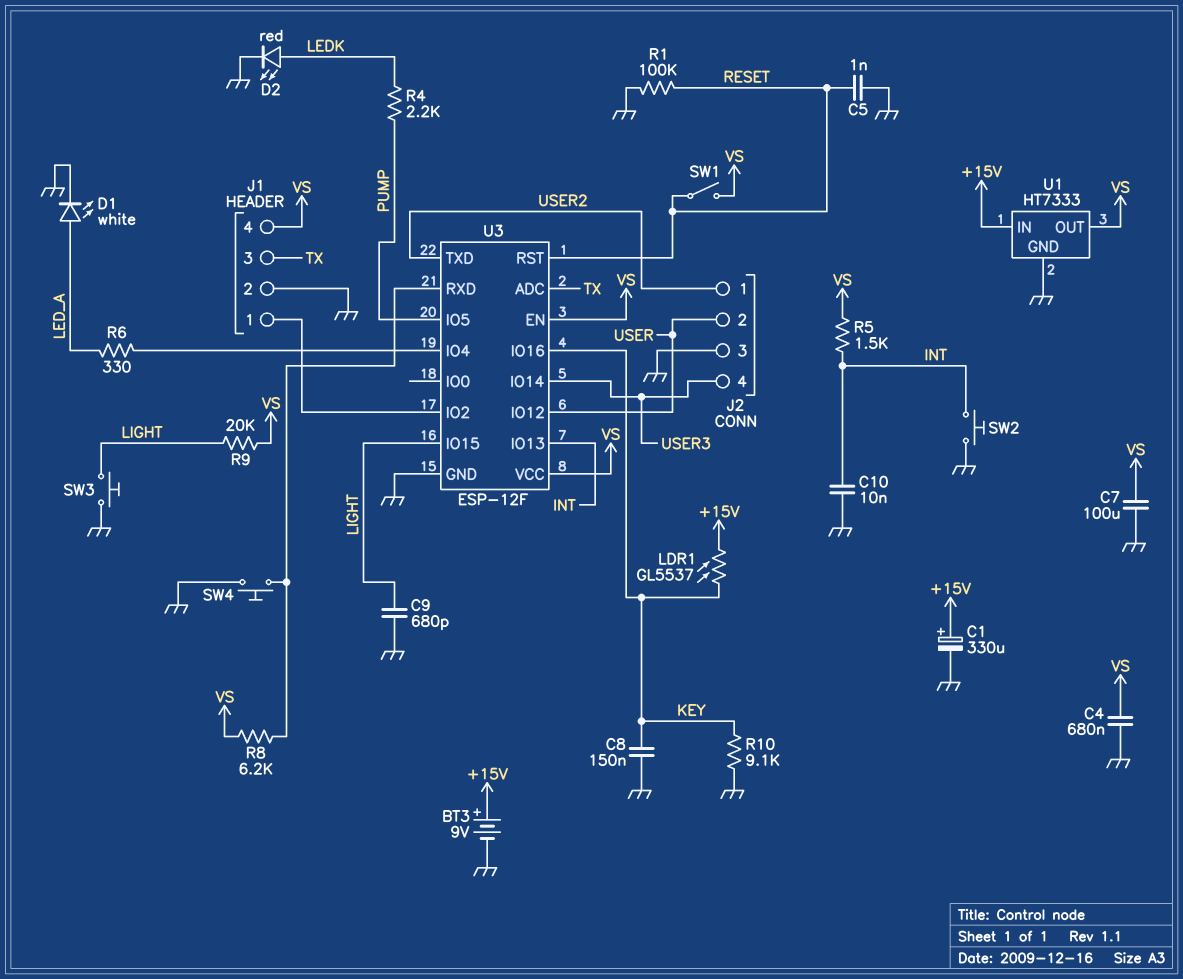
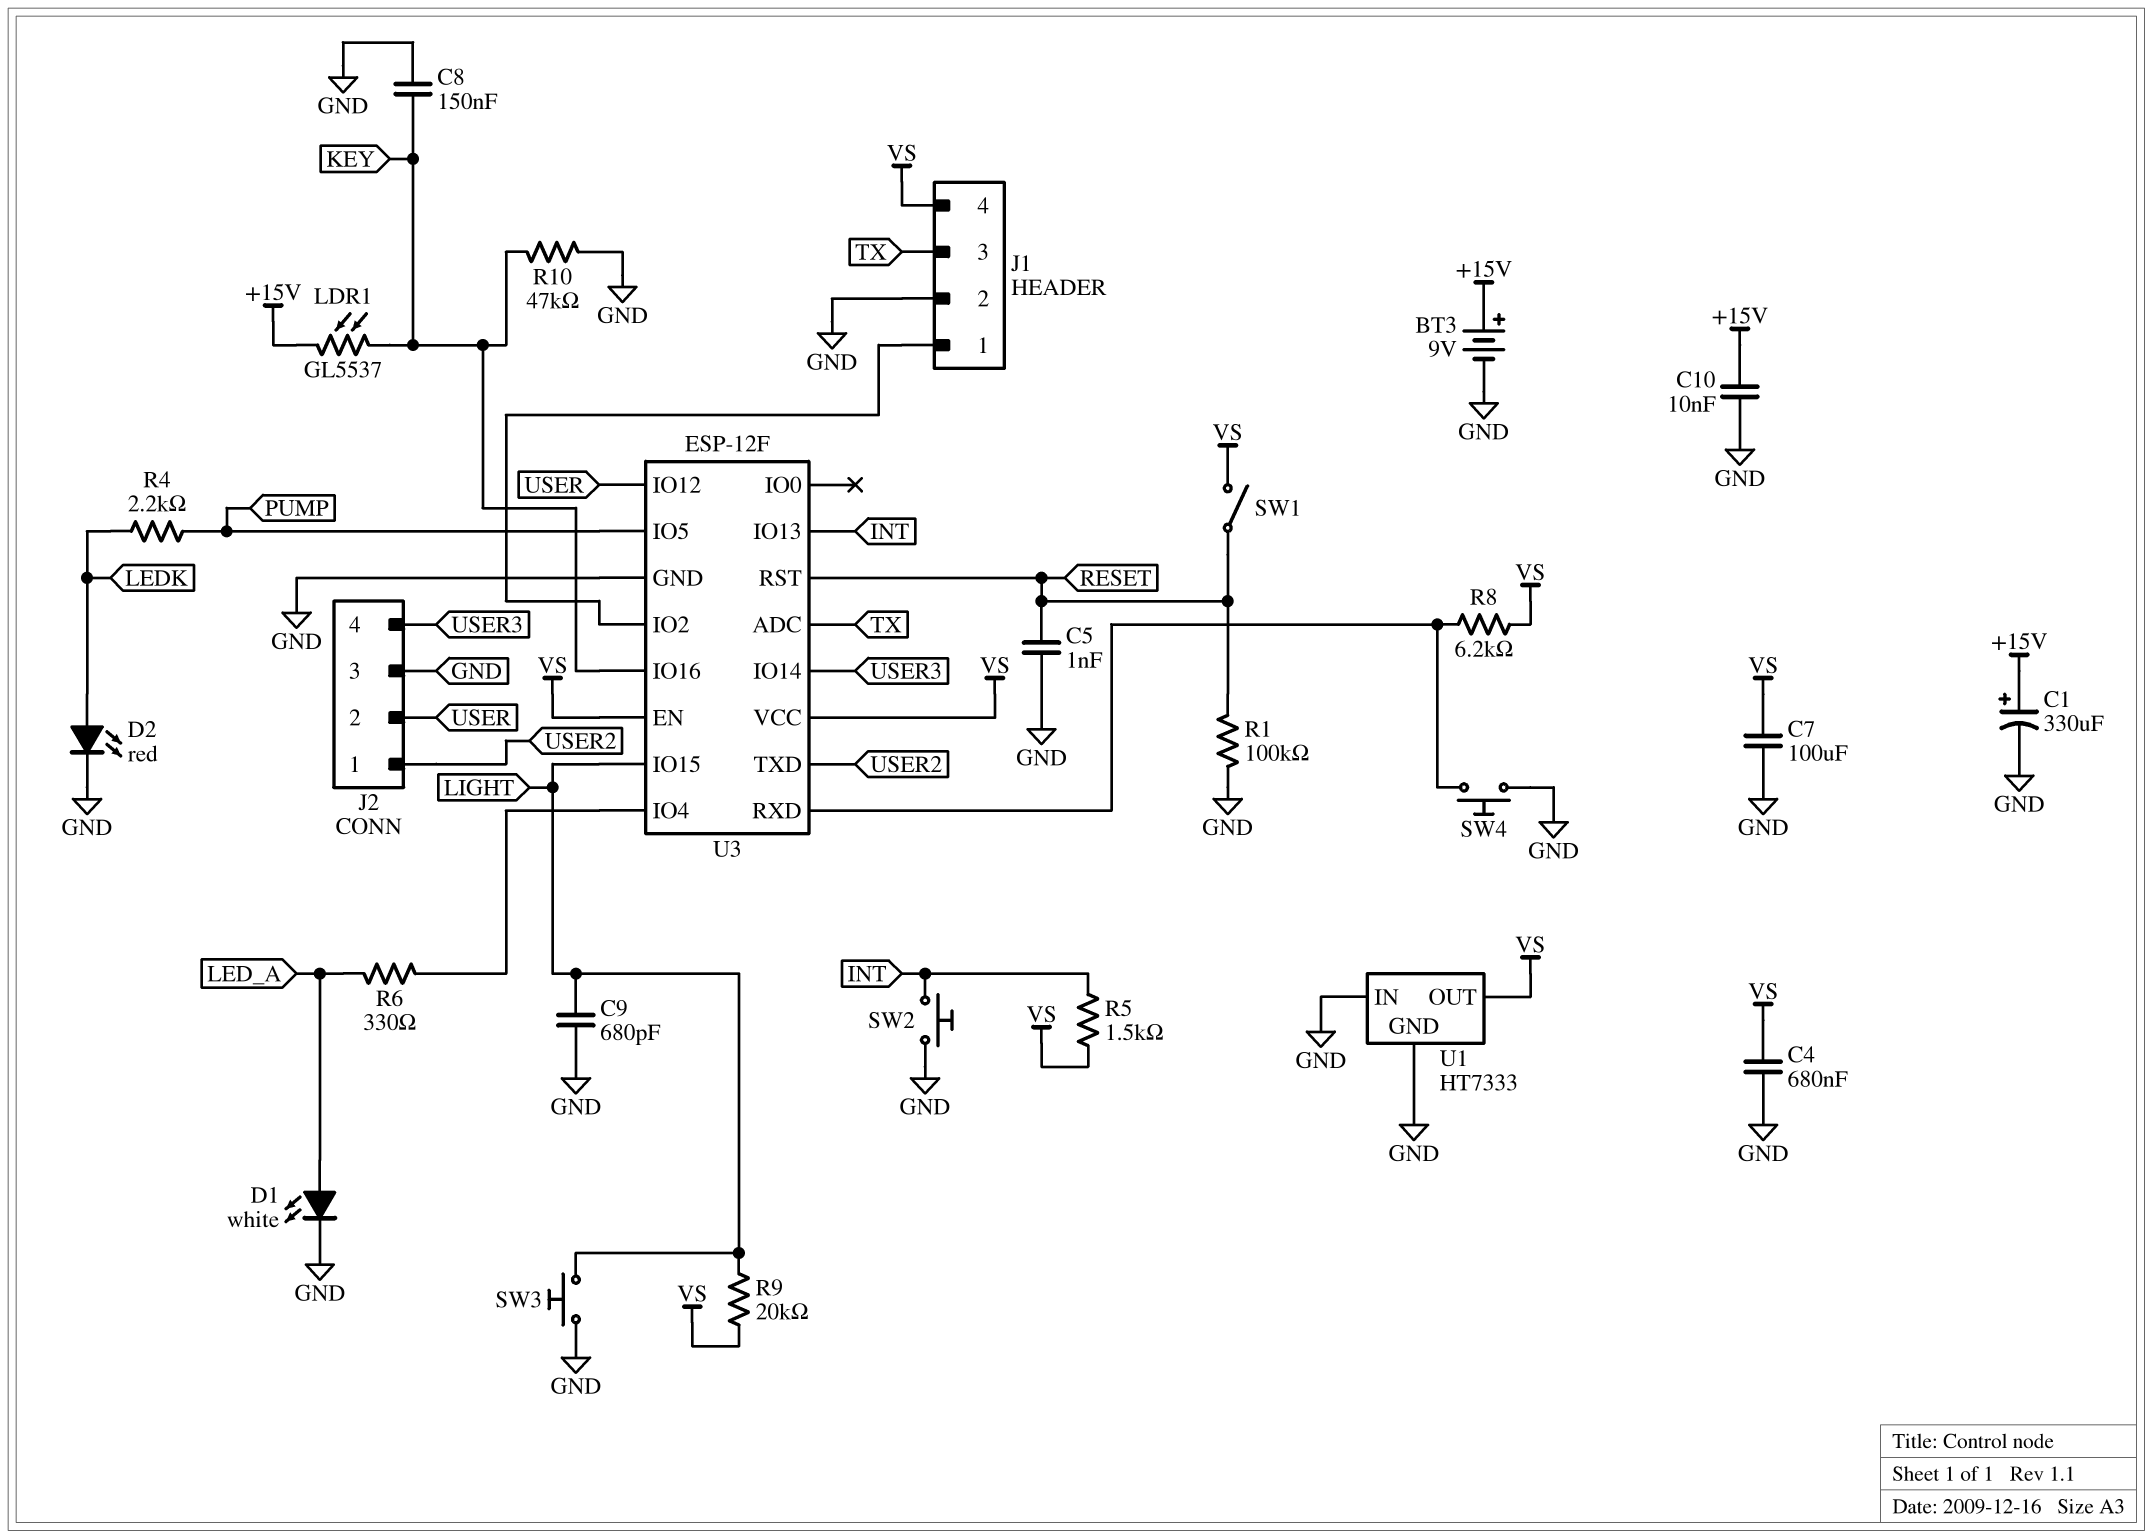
C10: 10nF (GND, INT) -> 10nF (+15V, GND)
R10: 9.1k (GND, KEY) -> 47k (GND, KEY)
U1 pin IN: +15V -> GND

